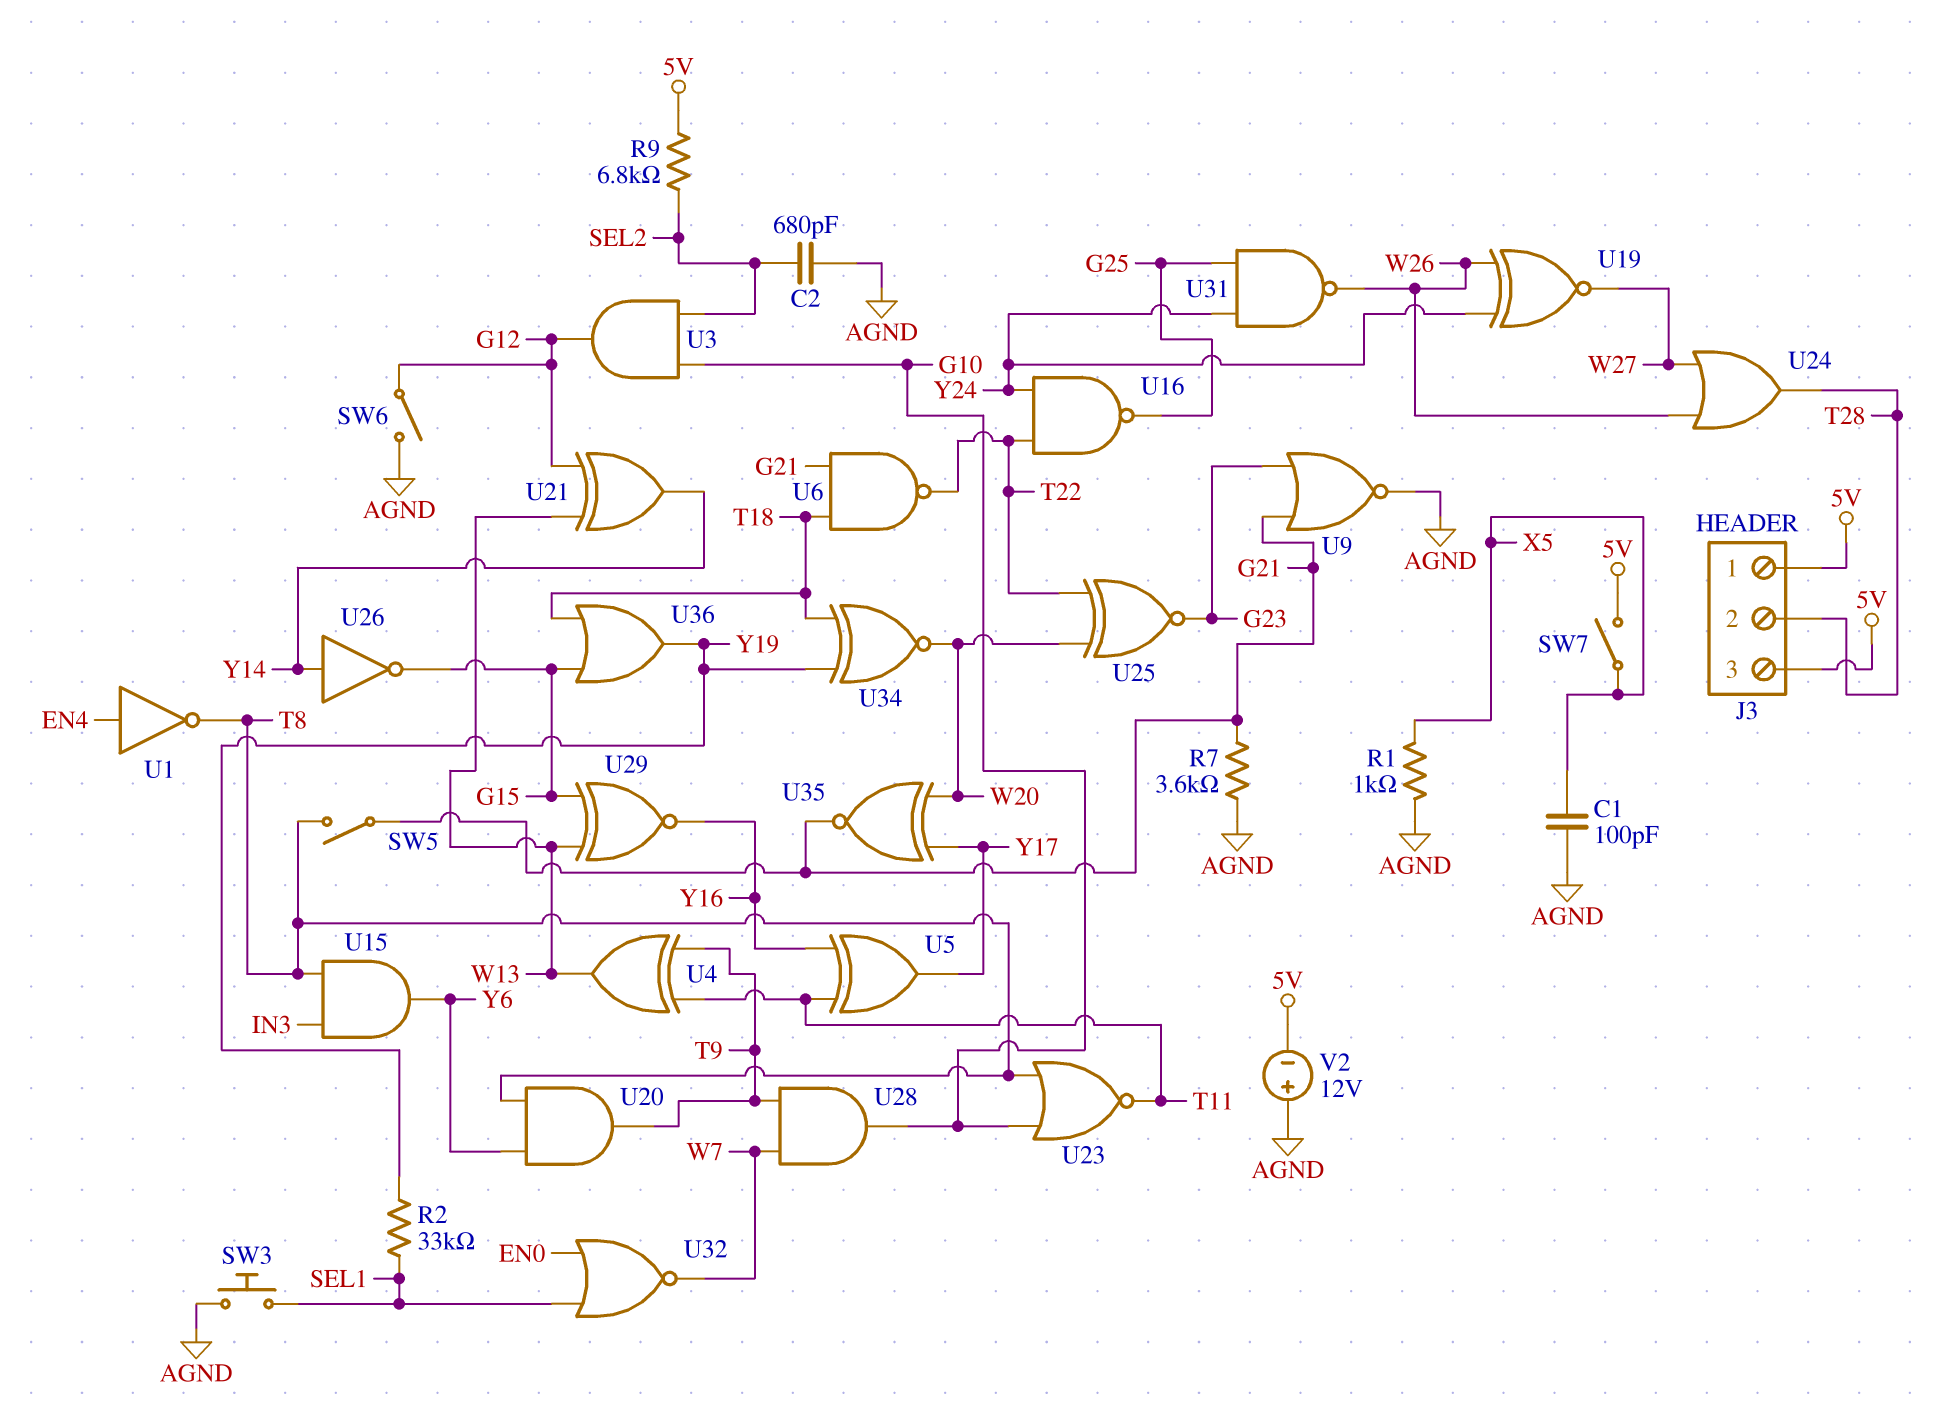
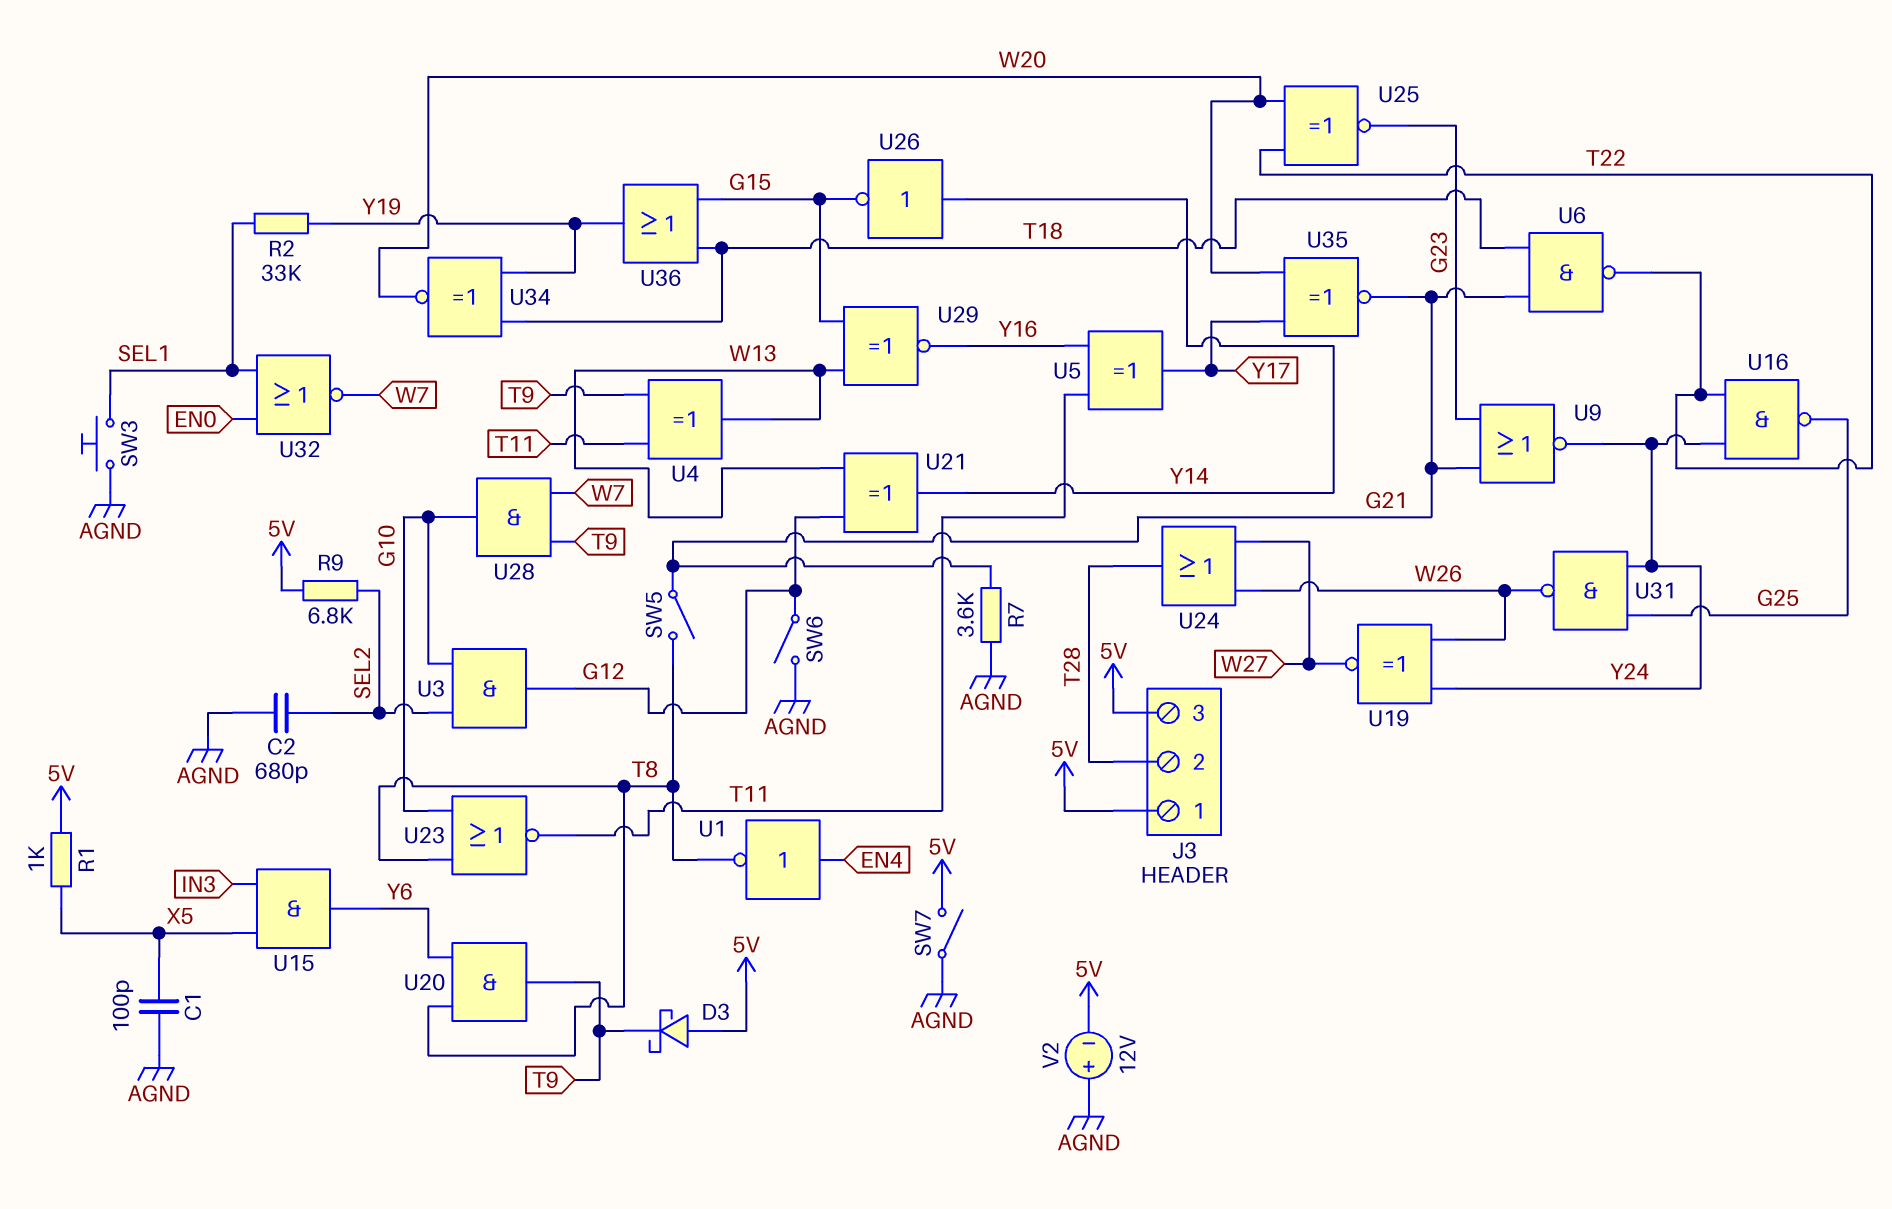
D3: none -> schottky (A 5V, K T9)
R1: 1k (AGND, X5) -> 1k (5V, X5)
SW7: switch (5V, X5) -> switch (5V, AGND)
U9: NOR (in G21, in G23, out AGND) -> NOR (in G21, in G23, out Y24)
U15: AND (in IN3, in T8, out Y6) -> AND (in IN3, in X5, out Y6)

